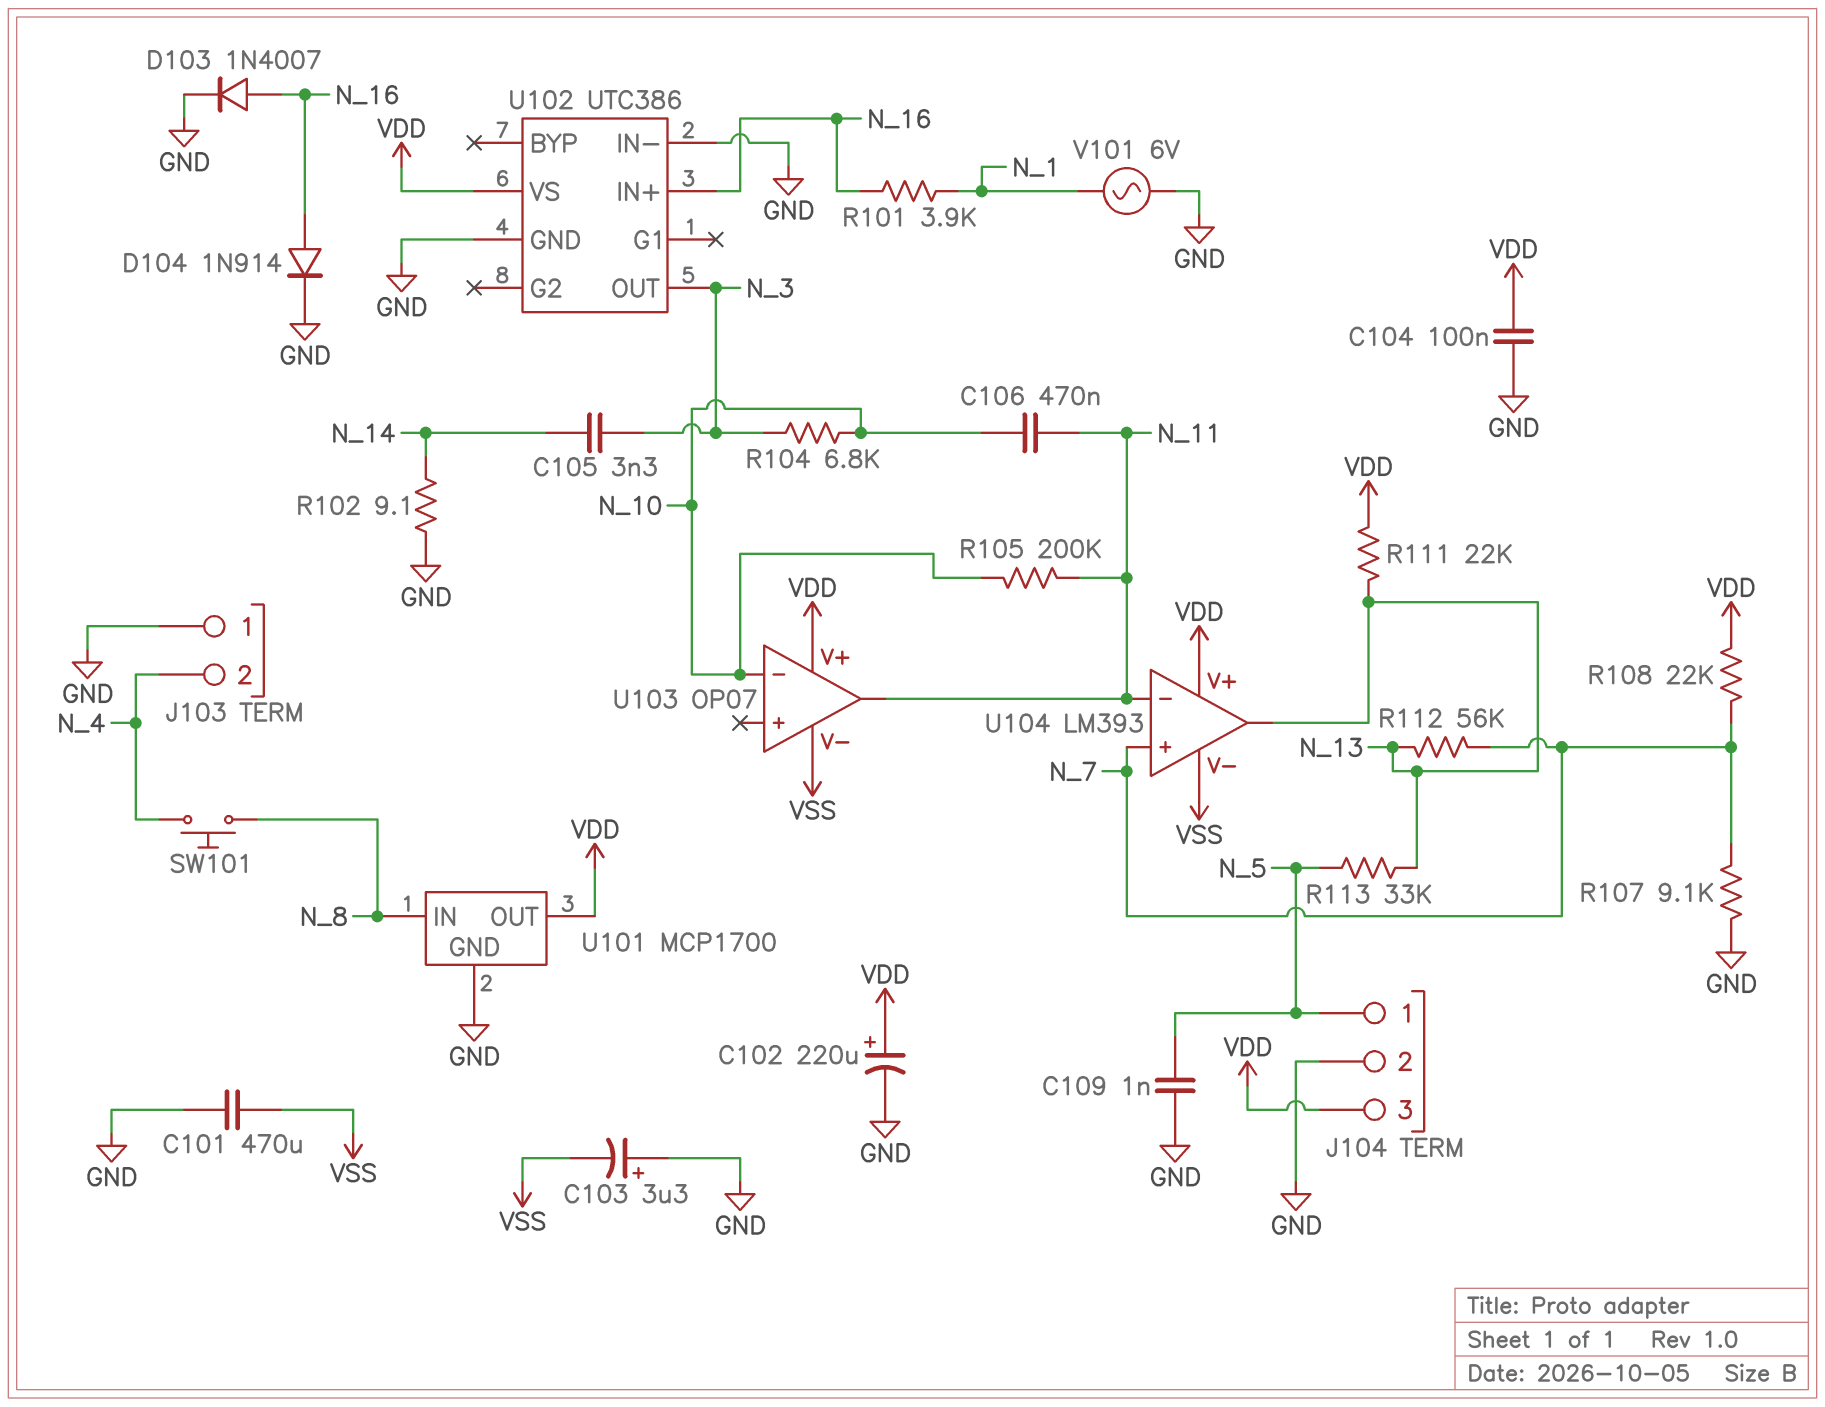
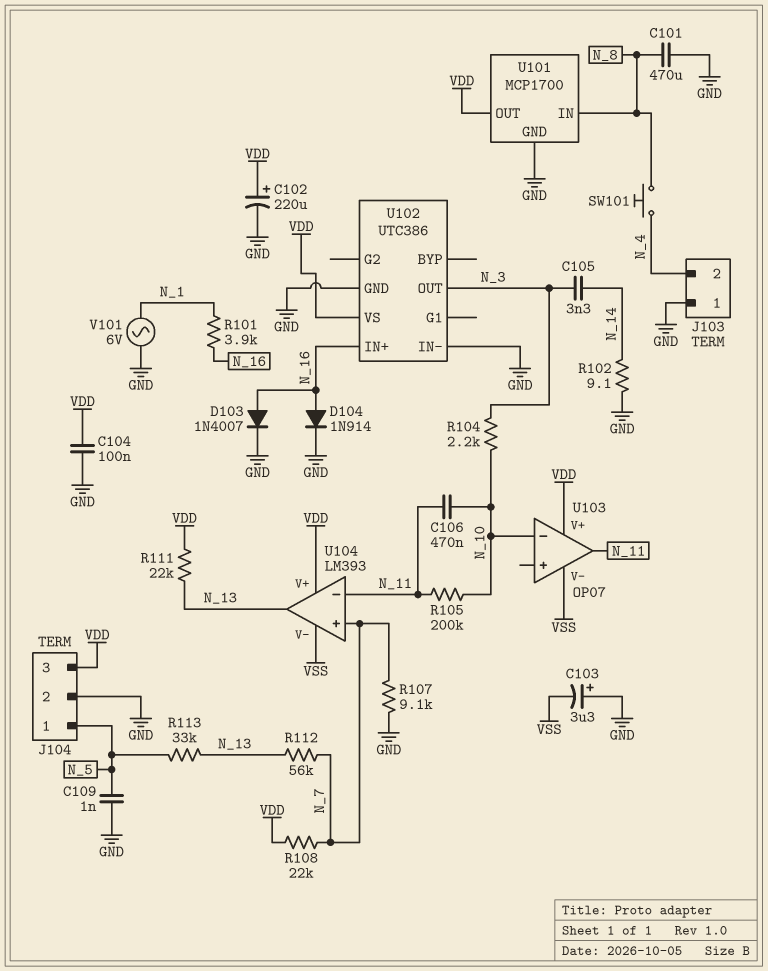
C101: 470uF (GND, VSS) -> 470uF (GND, N_8)
R104: 6.8k (N_3, N_10) -> 2.2k (N_3, N_10)

